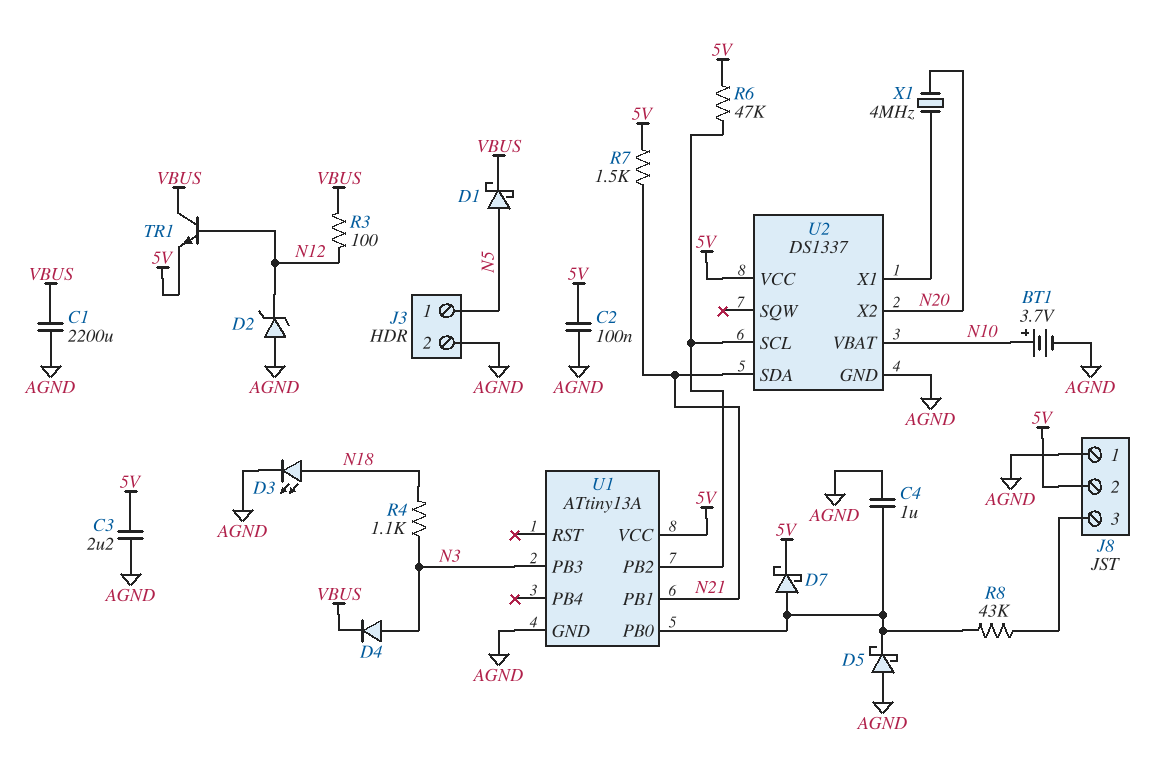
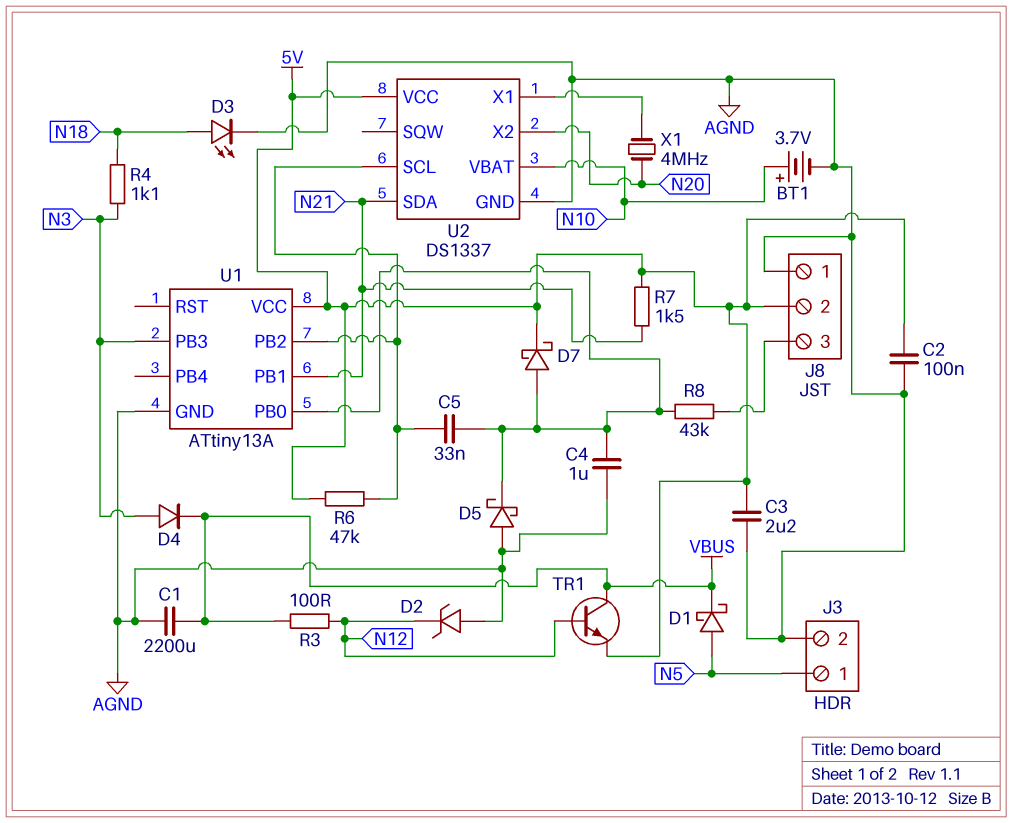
C5: none -> 33nF (U1/PB0, U1/PB2)

